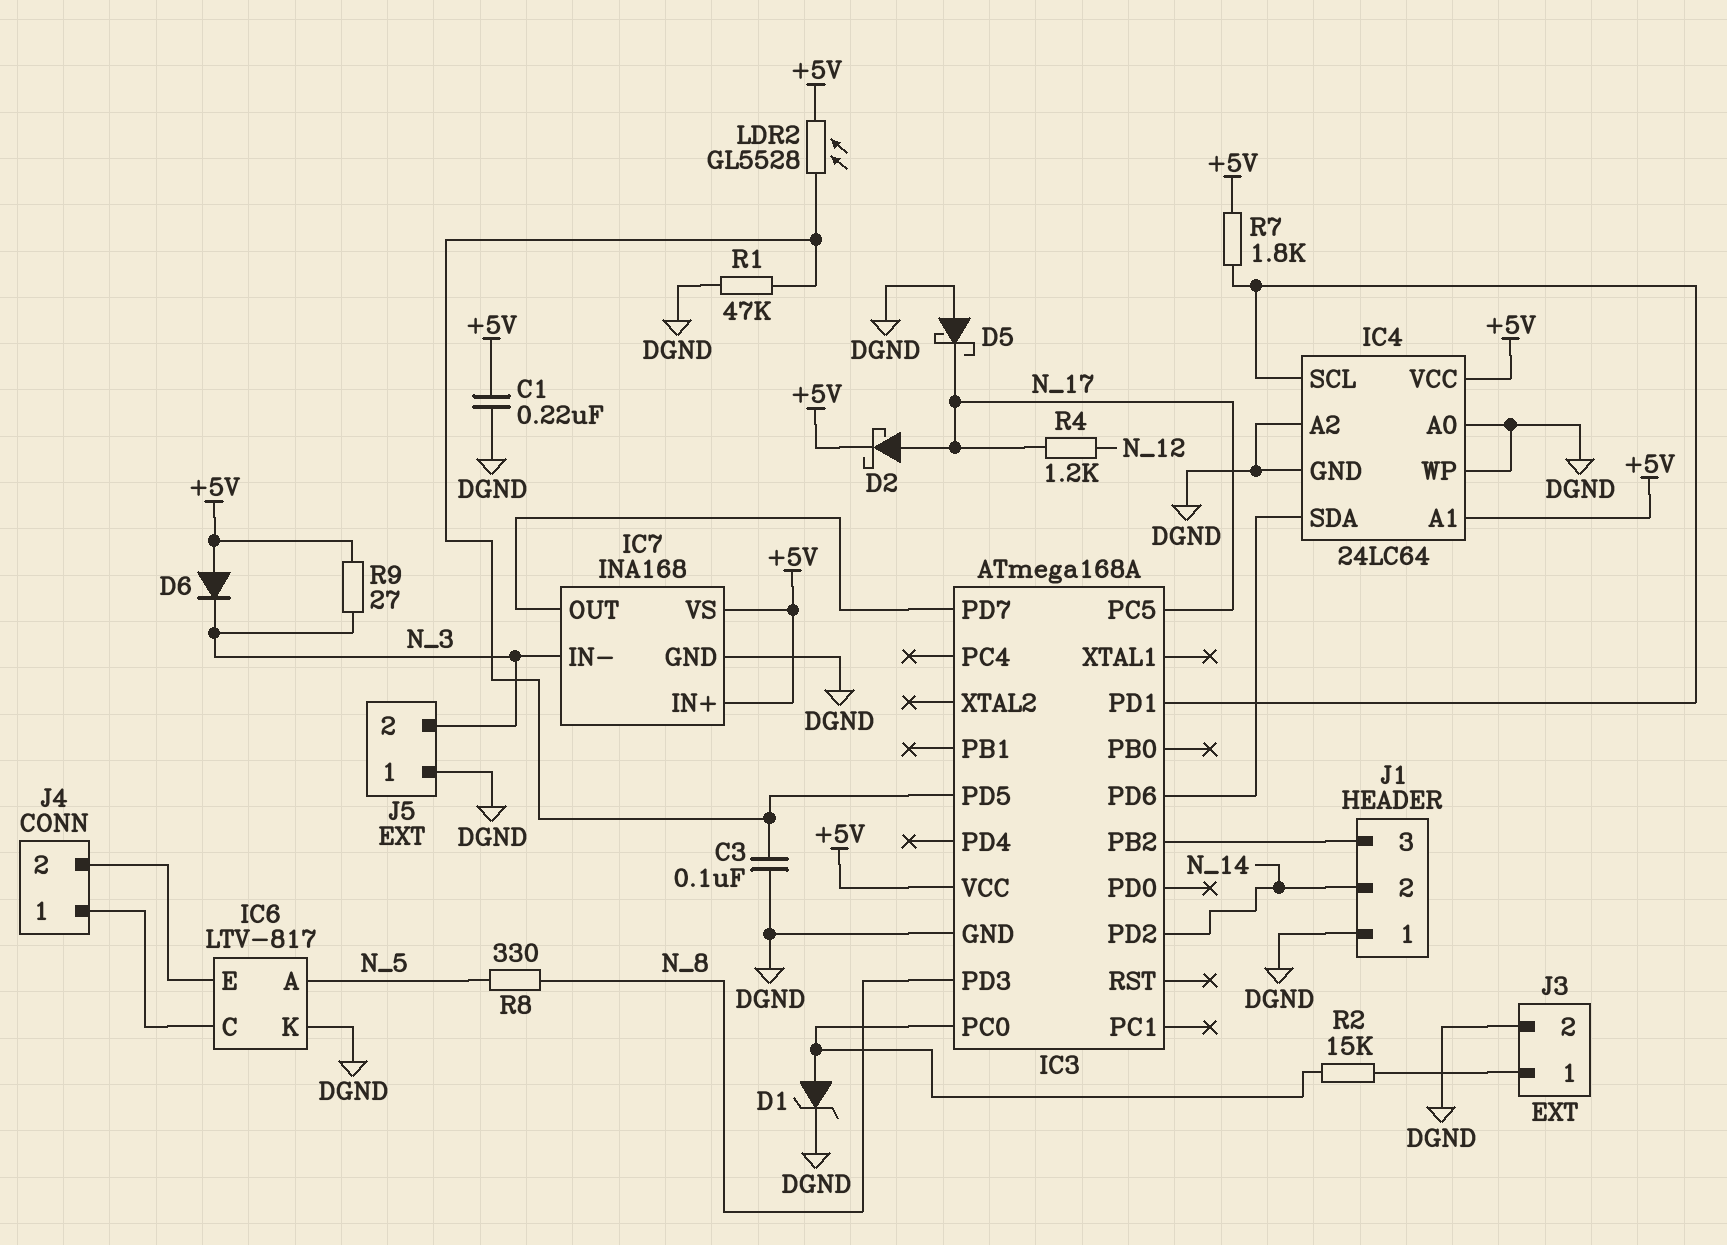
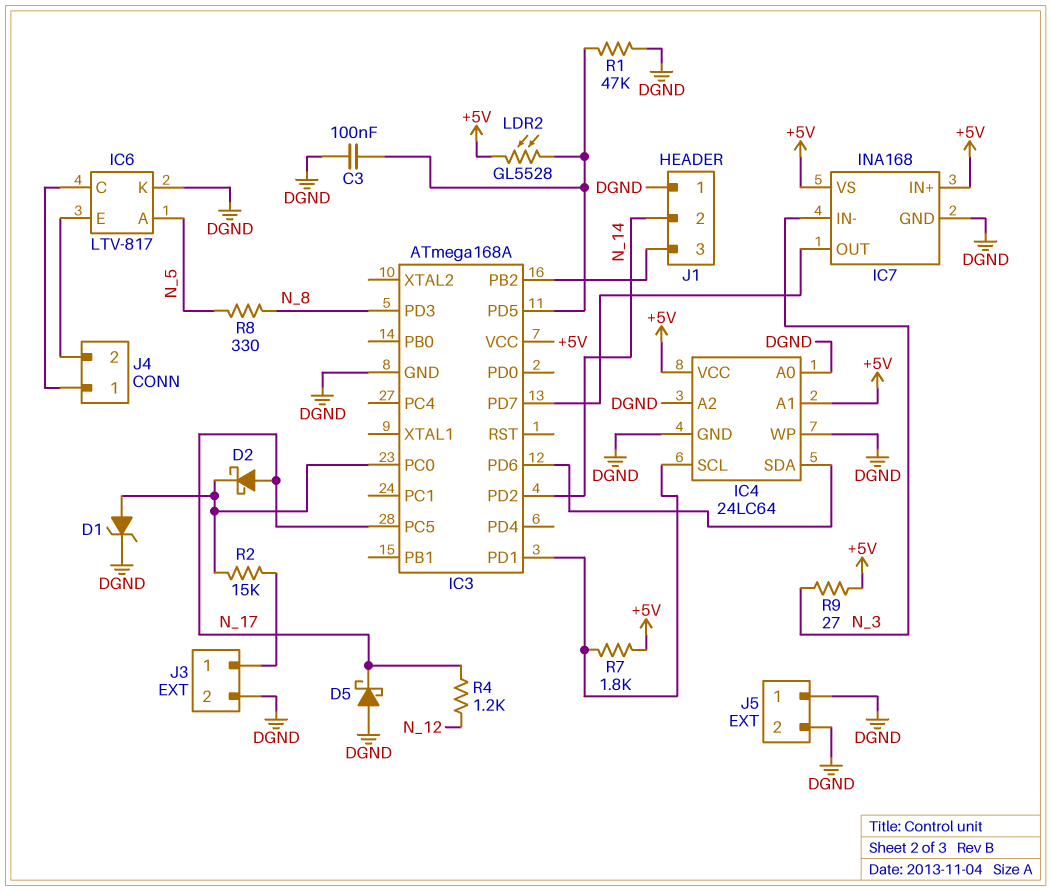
C1: 220nF (+5V, DGND) -> none
D2: schottky (A N_17, K +5V) -> schottky (A N_17, K IC3/PC0)
D6: diode (A +5V, K N_3) -> none
J5 pin 2: N_3 -> DGND

